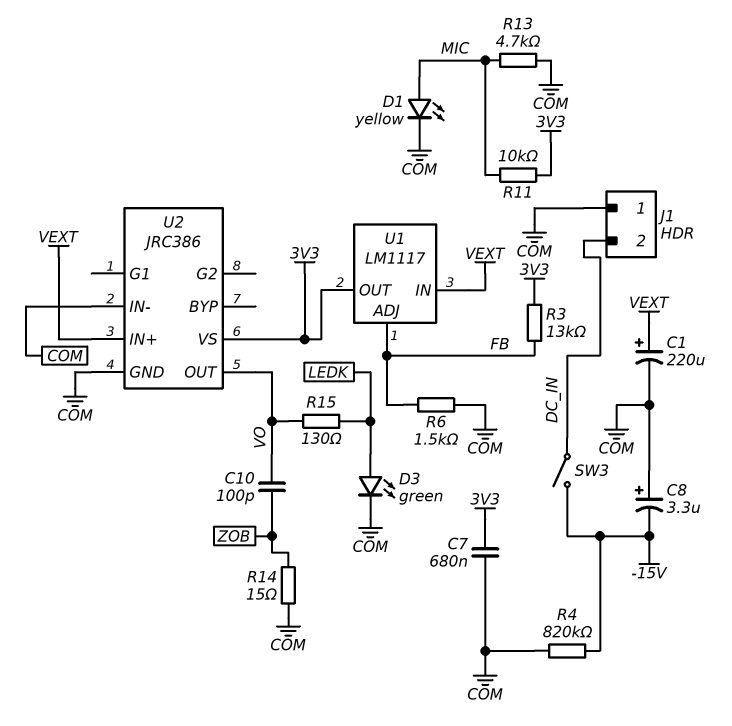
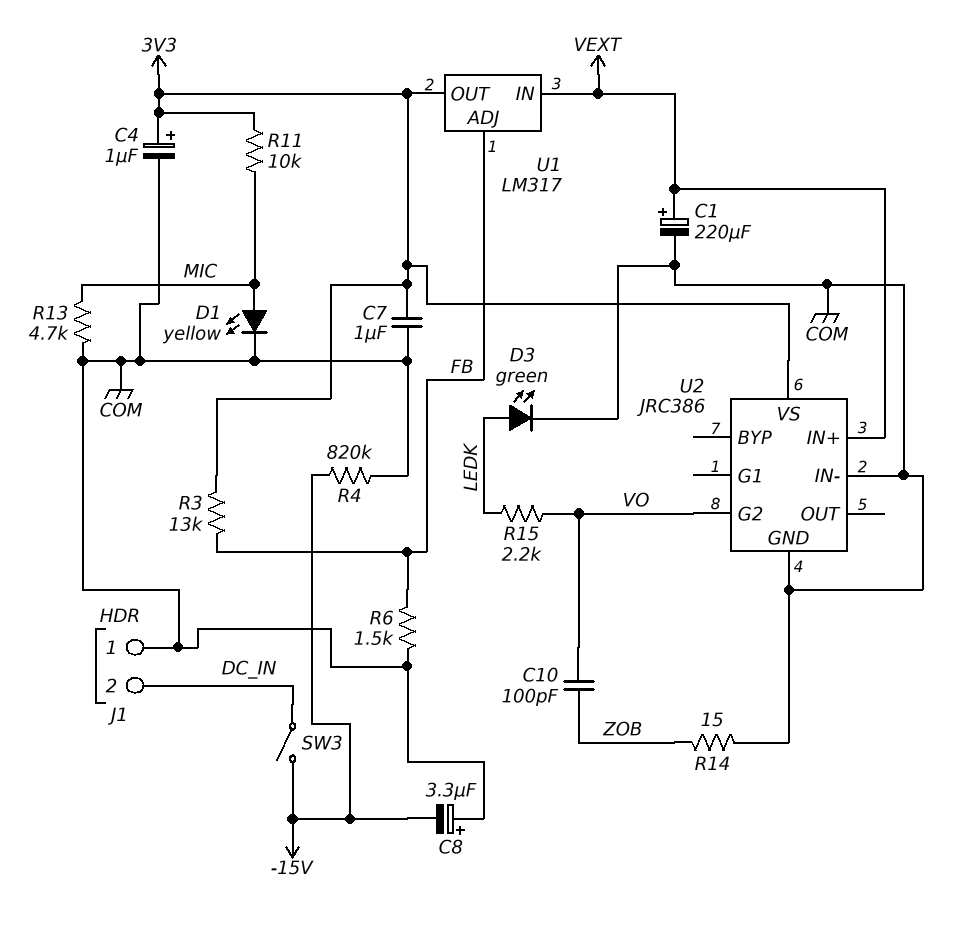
C4: none -> 1uF (plus 3V3, minus COM)
C7: 680nF (3V3, COM) -> 1uF (3V3, COM)
R15: 130 (LEDK, VO) -> 2.2k (LEDK, VO)
U1: LM1117 -> LM317
U2 pin G2: none -> VO
U2 pin OUT: VO -> none

